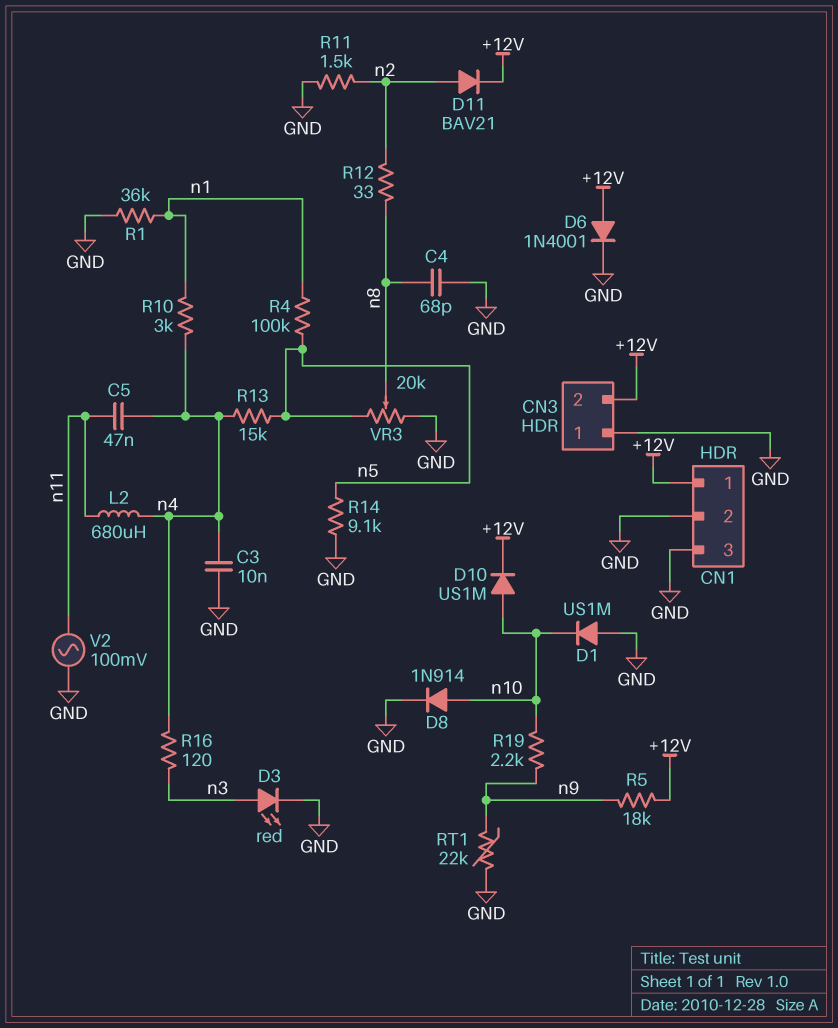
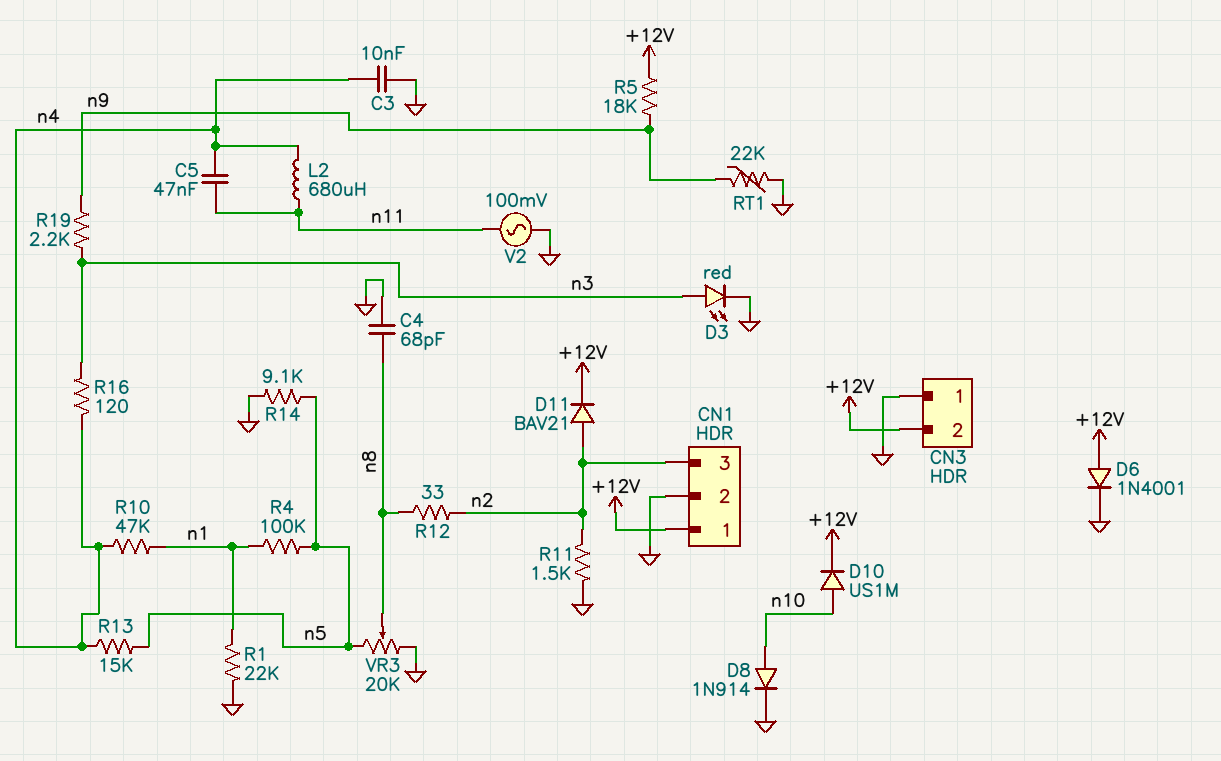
CN1 pin 3: GND -> n2
D1: diode US1M (A GND, K n10) -> none
R1: 36k (GND, n1) -> 22k (GND, n1)
R10: 3k (n1, n4) -> 47k (n1, n4)
R19: 2.2k (n9, n10) -> 2.2k (n3, n9)

